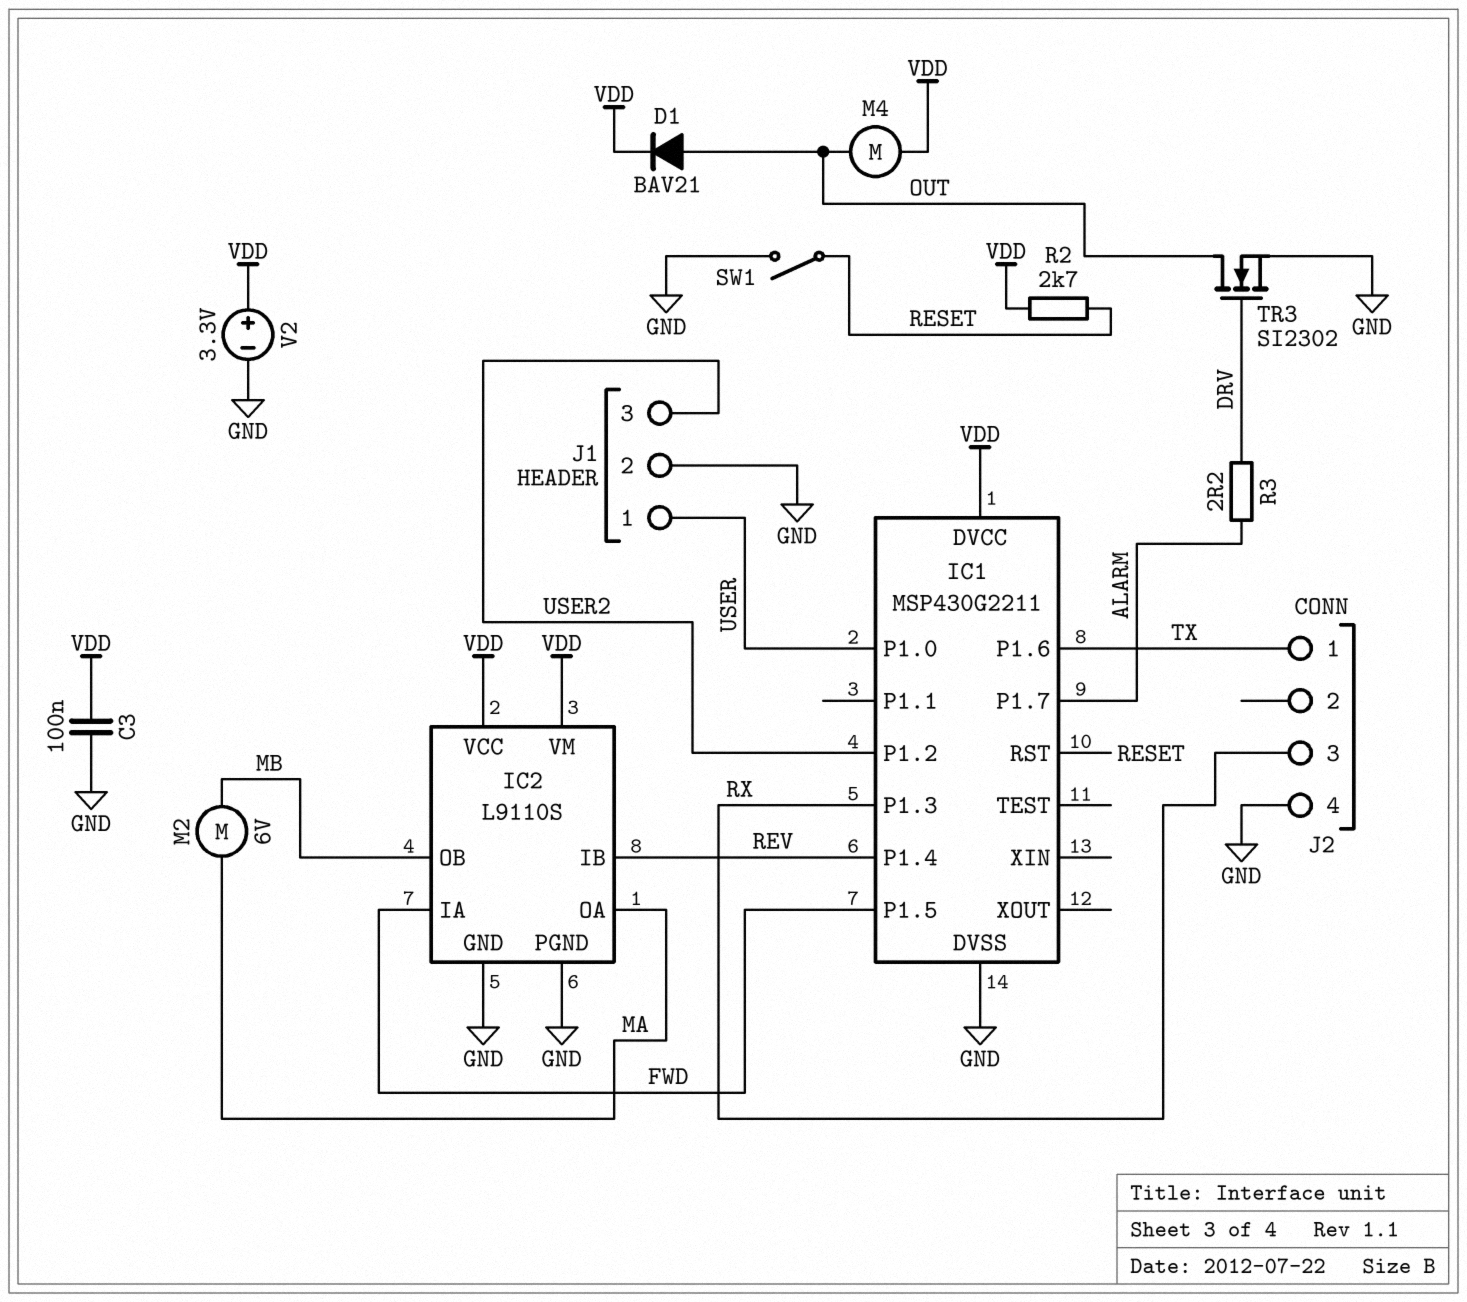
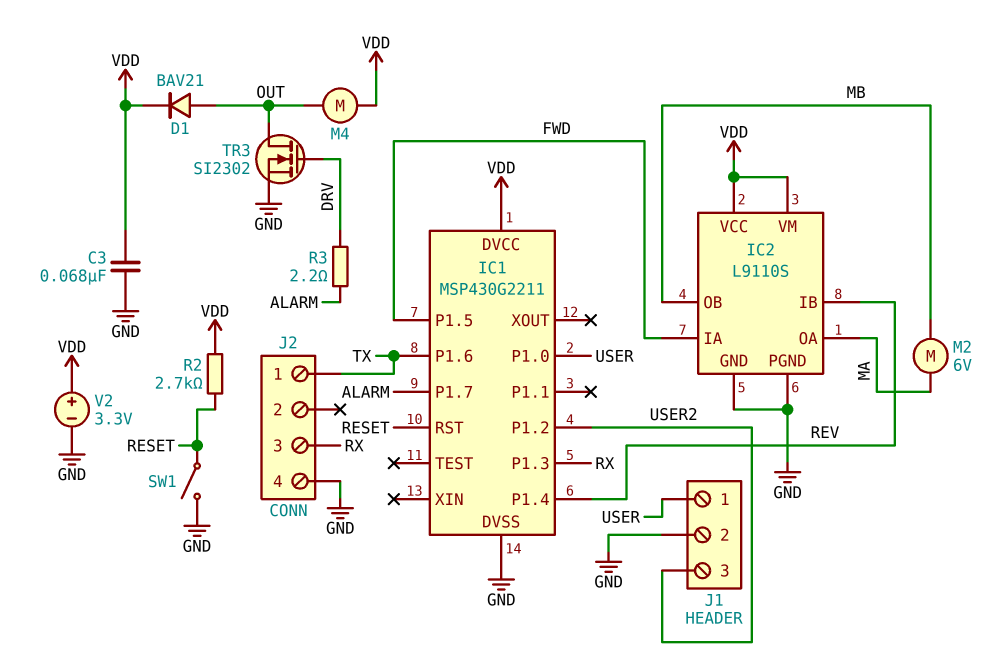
C3: 100nF (GND, VDD) -> 68nF (GND, VDD)

